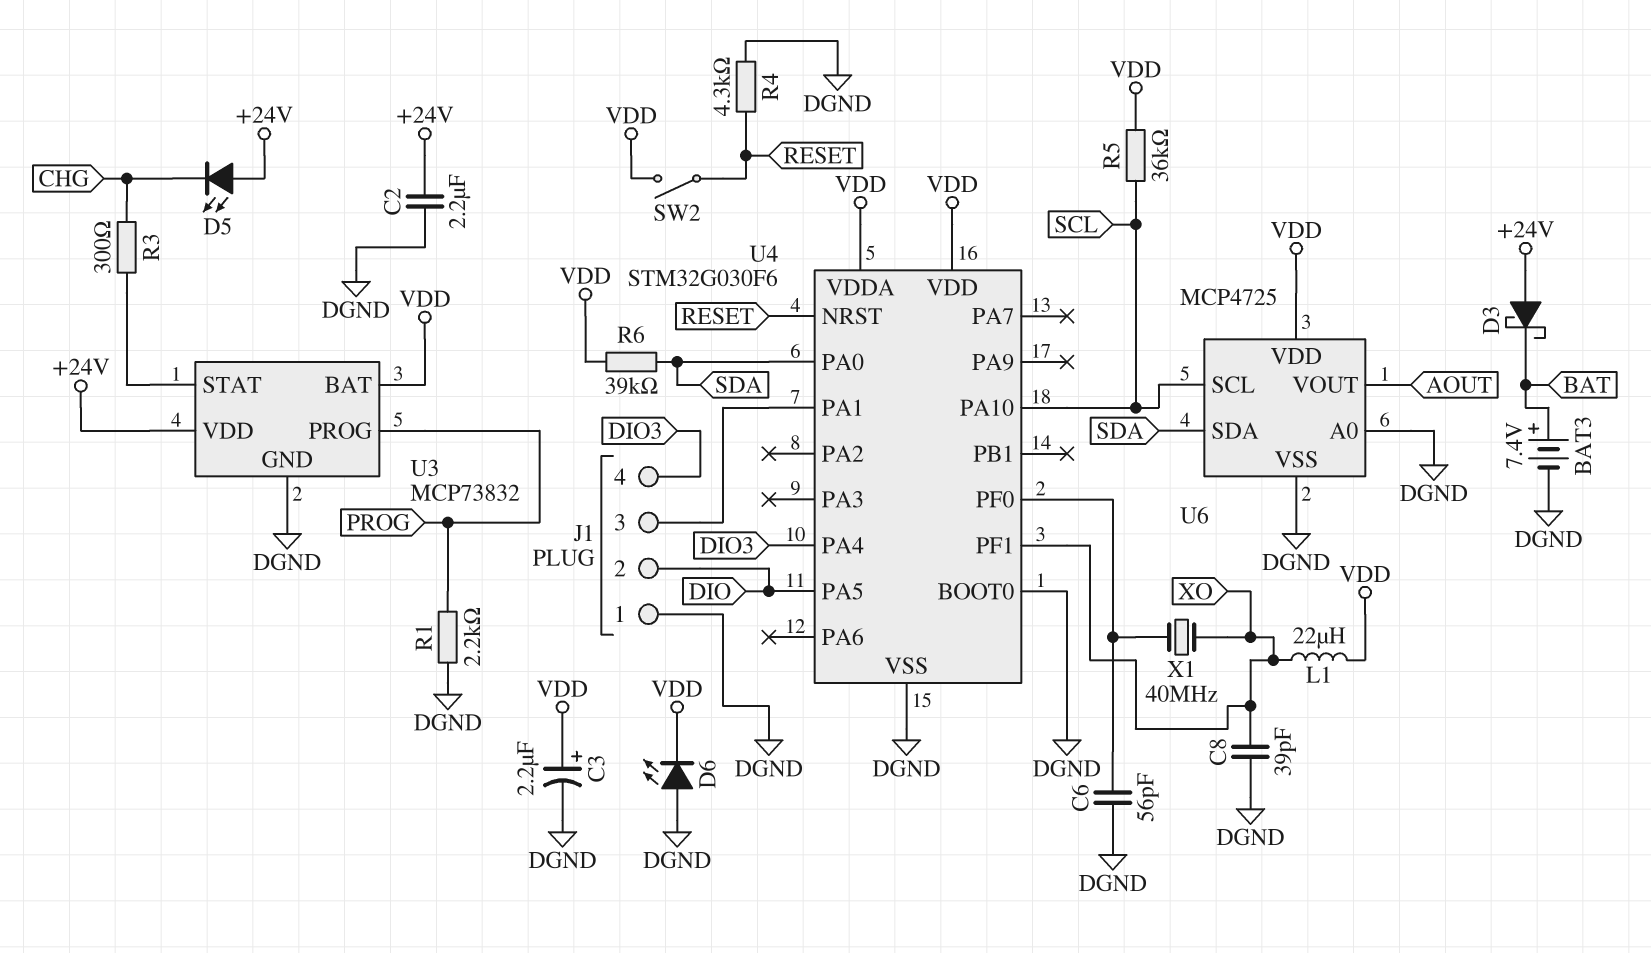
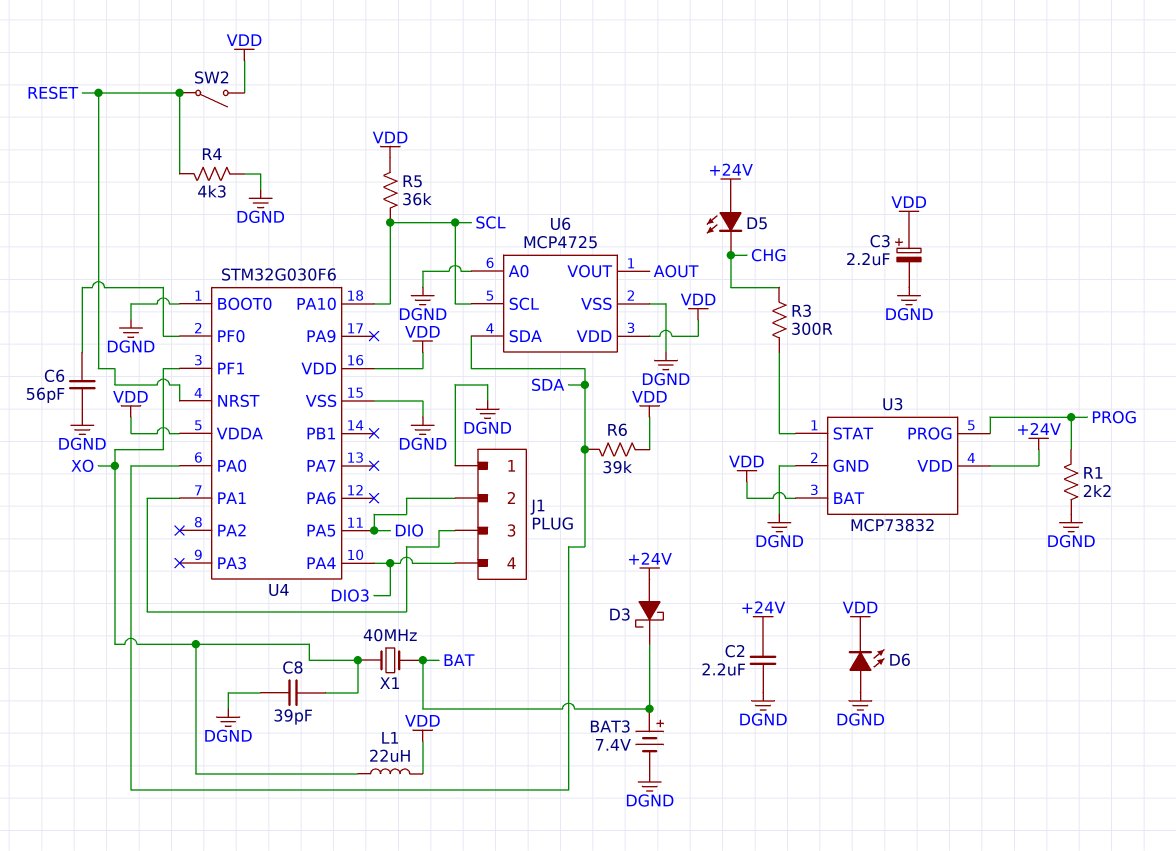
X1: 40MHz (U4/PF0, XO) -> 40MHz (BAT, XO)

